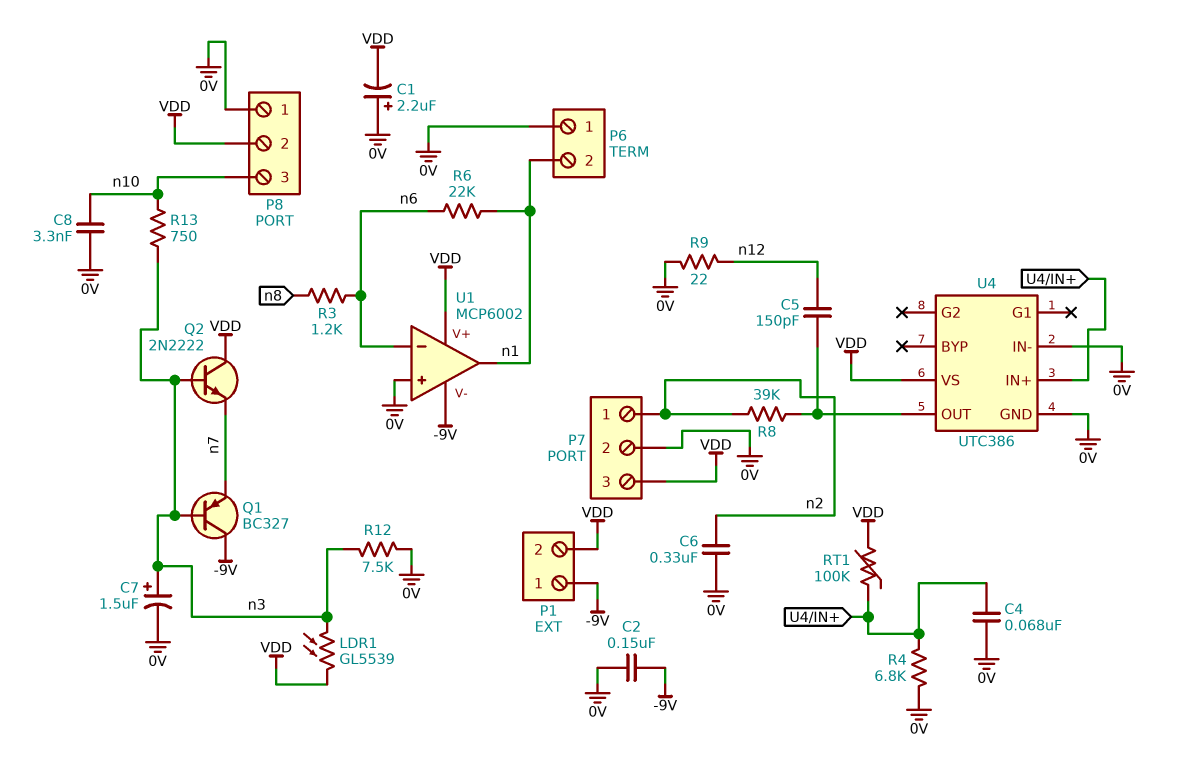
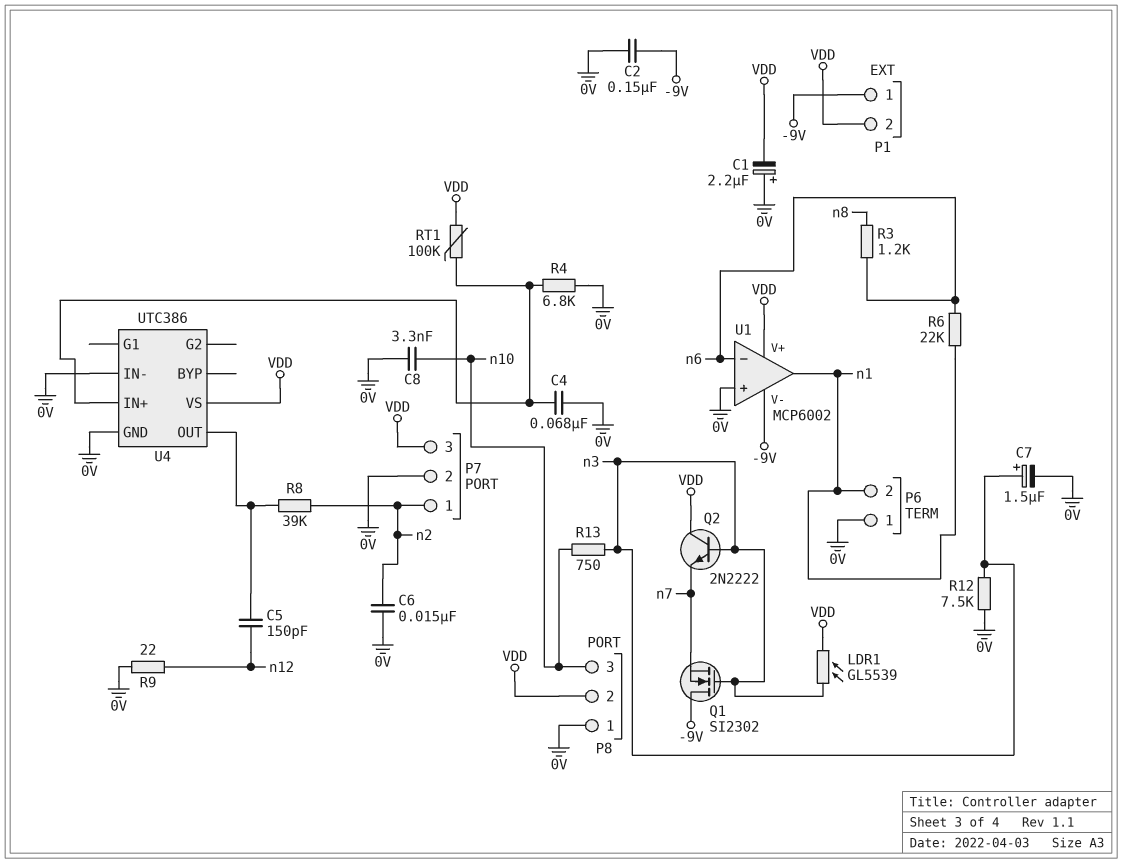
C6: 330nF (0V, n2) -> 15nF (0V, n2)
Q1: PNP BC327 (B n3, C -9V, E n7) -> NMOS SI2302 (G n3, D -9V, S n7)

